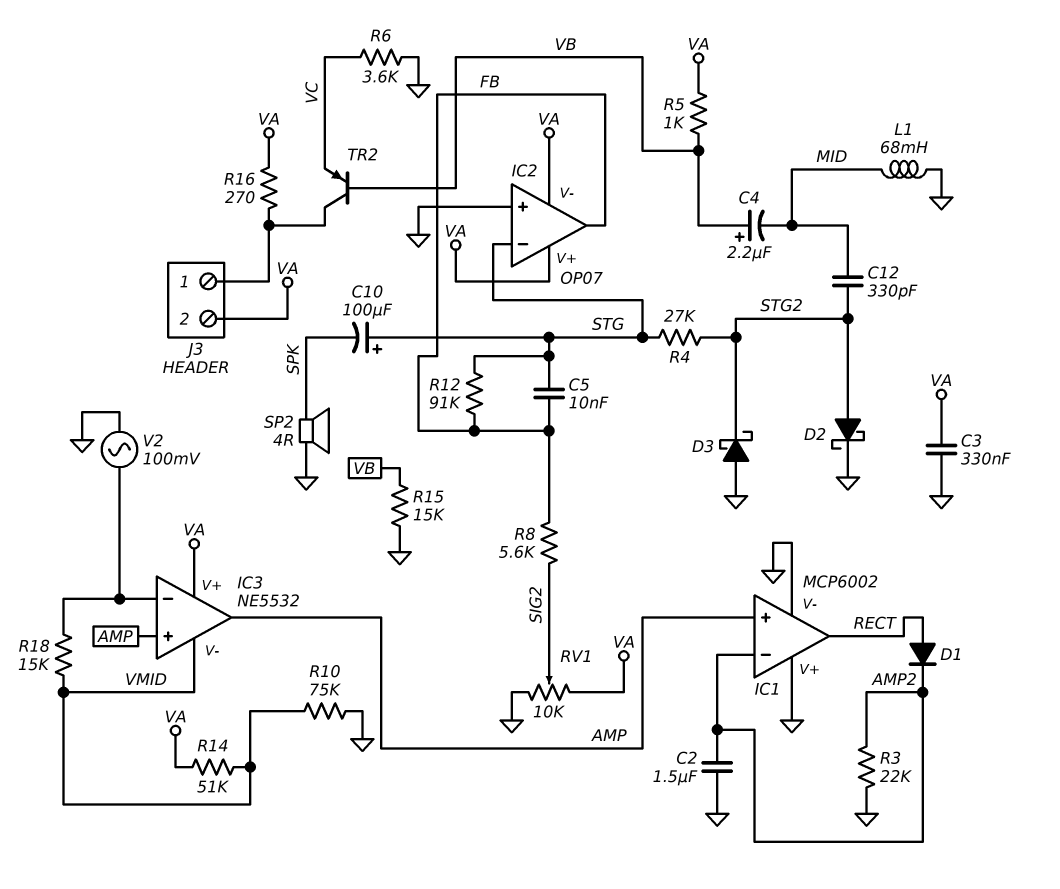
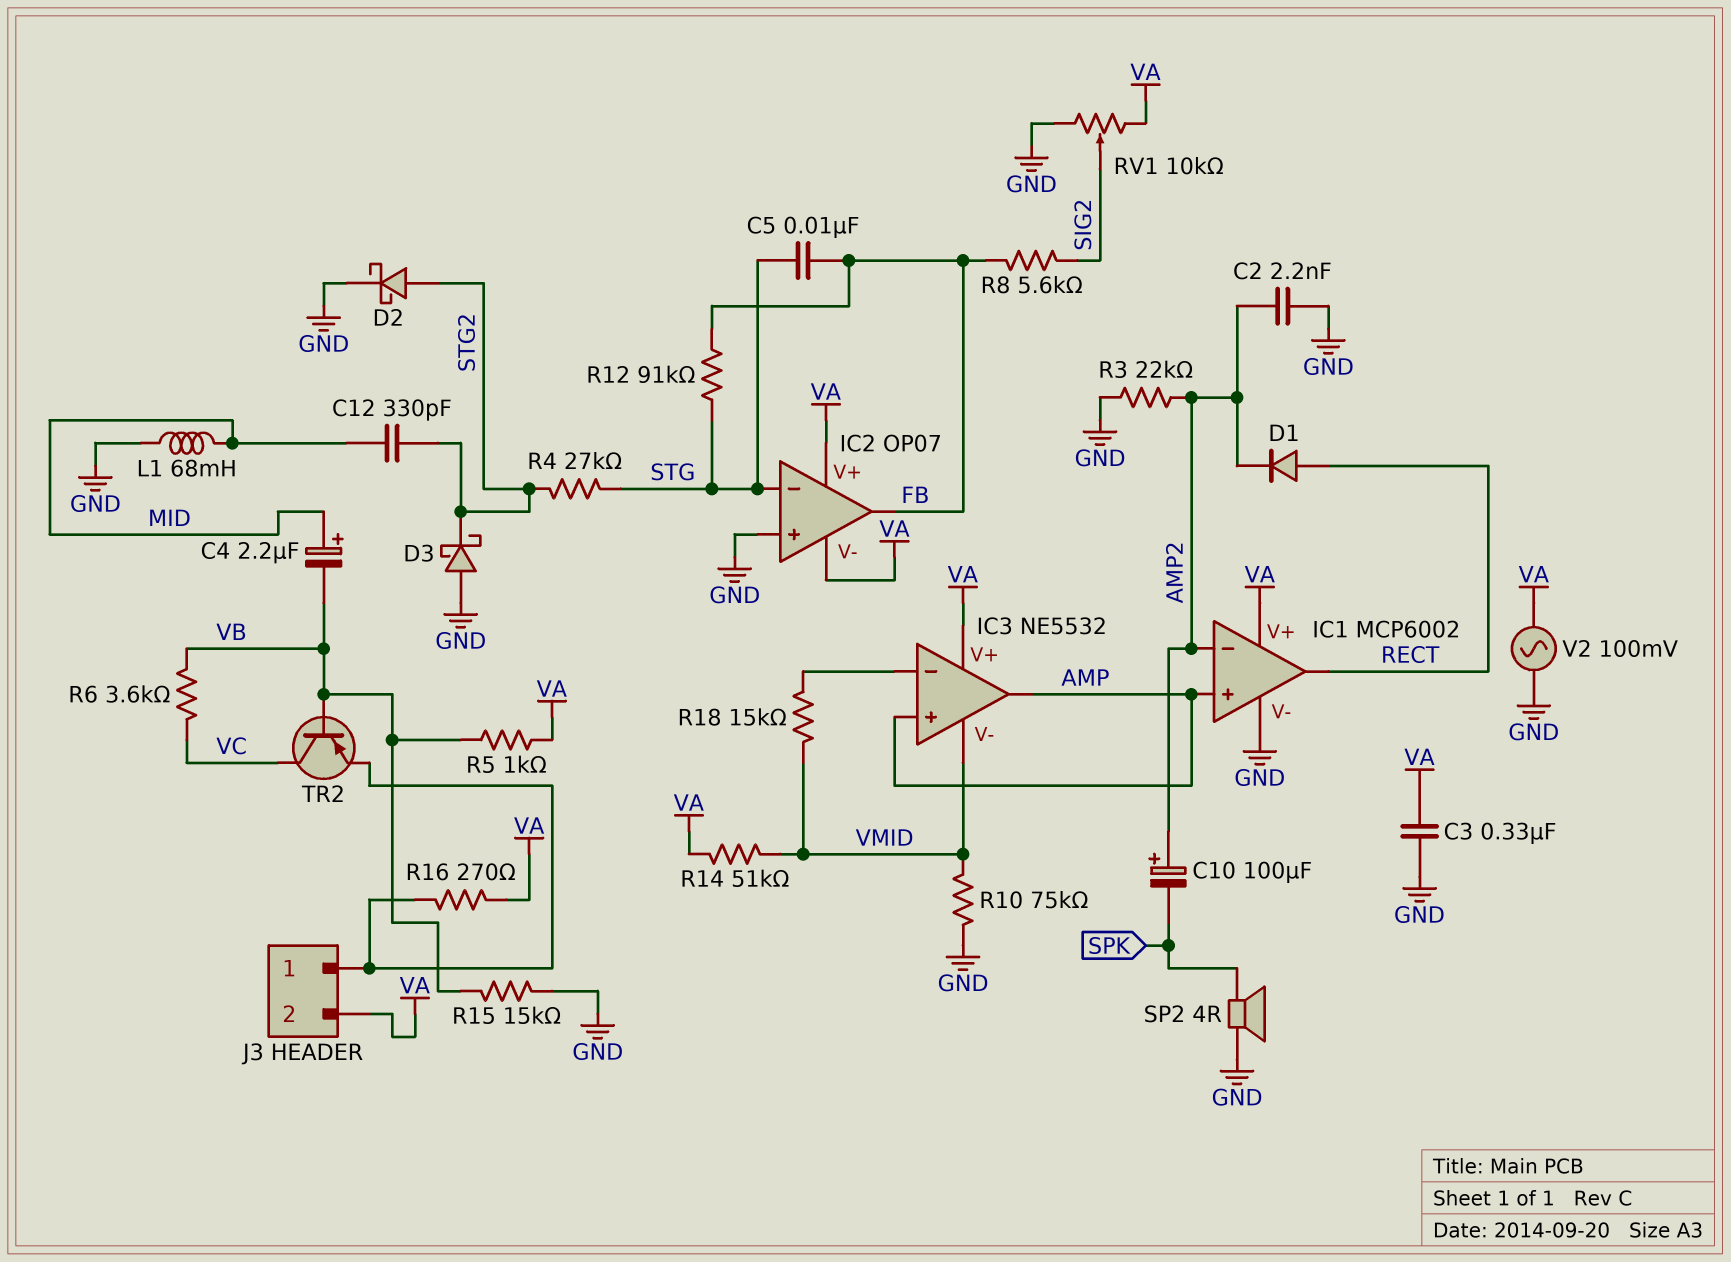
C2: 1.5uF (AMP2, GND) -> 2.2nF (AMP2, GND)
C4: 2.2uF (plus VB, minus MID) -> 2.2uF (plus MID, minus VB)
C10: 100uF (plus STG, minus SPK) -> 100uF (plus AMP2, minus SPK)
IC1 pin V+: GND -> VA
R6: 3.6k (GND, VC) -> 3.6k (VB, VC)
TR2: PNP (B VB, C J3/1, E VC) -> PNP (B VB, C VC, E J3/1)
V2: AC 100mV (GND, IC3/in-) -> AC 100mV (GND, VA)

